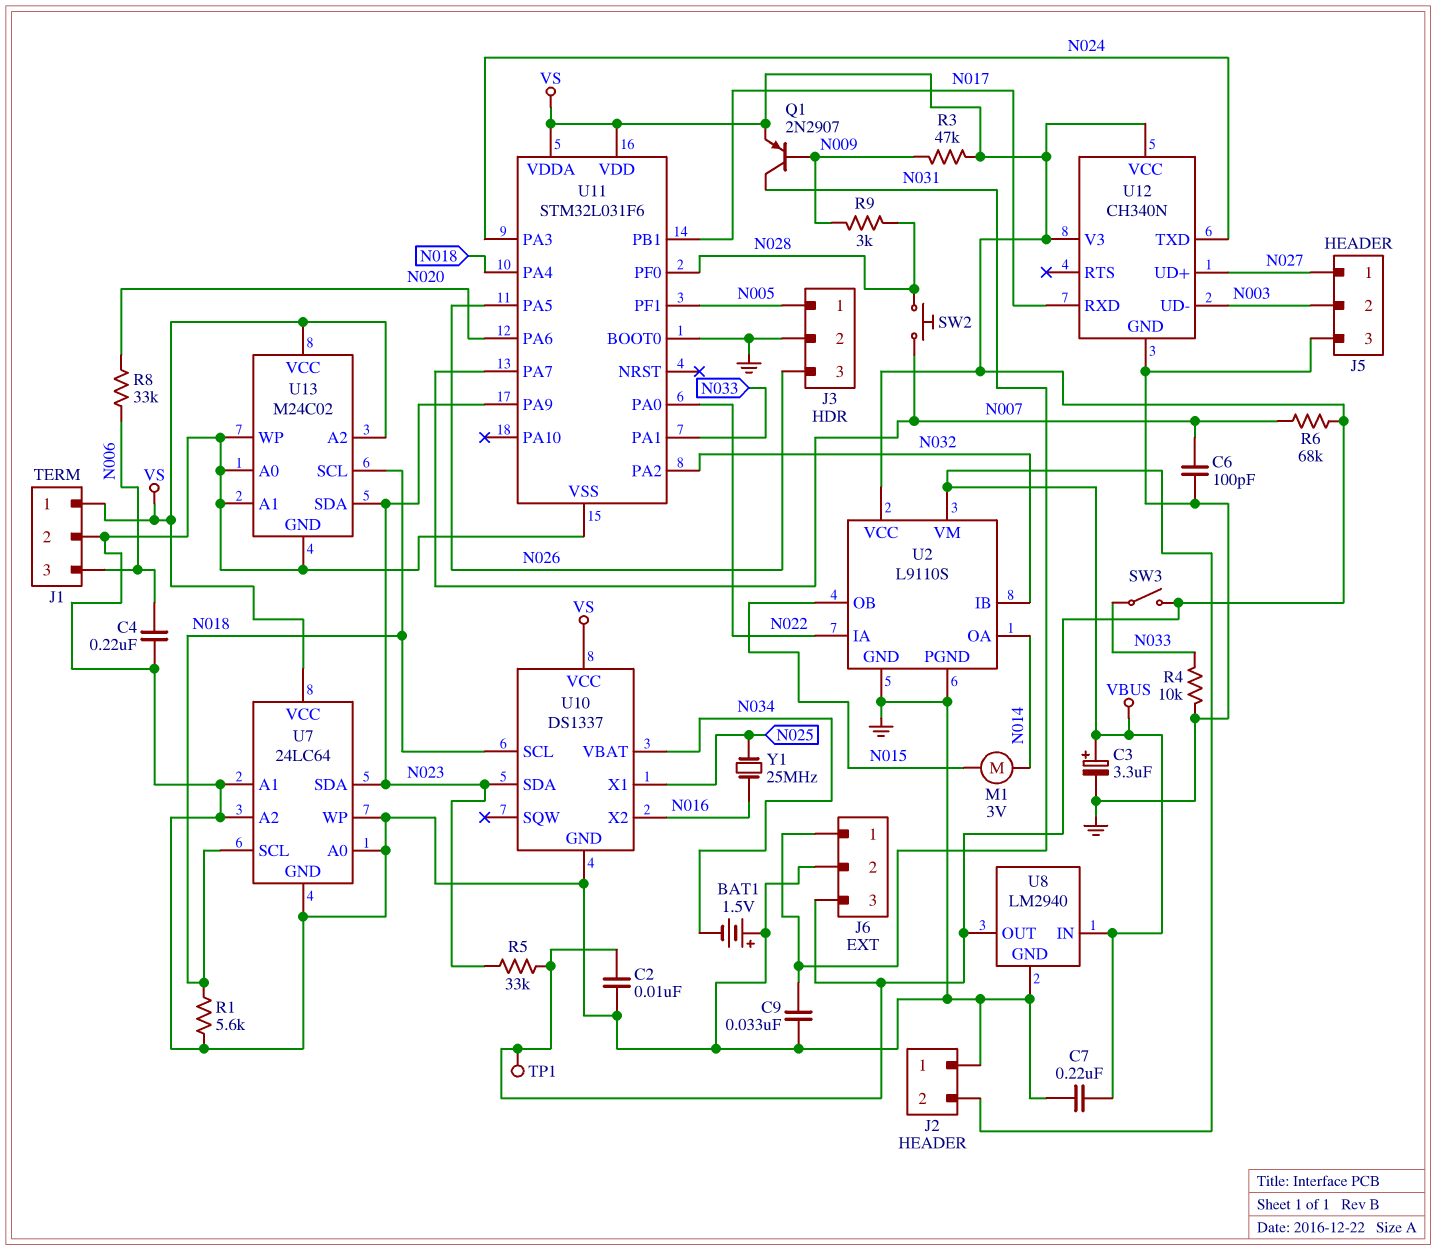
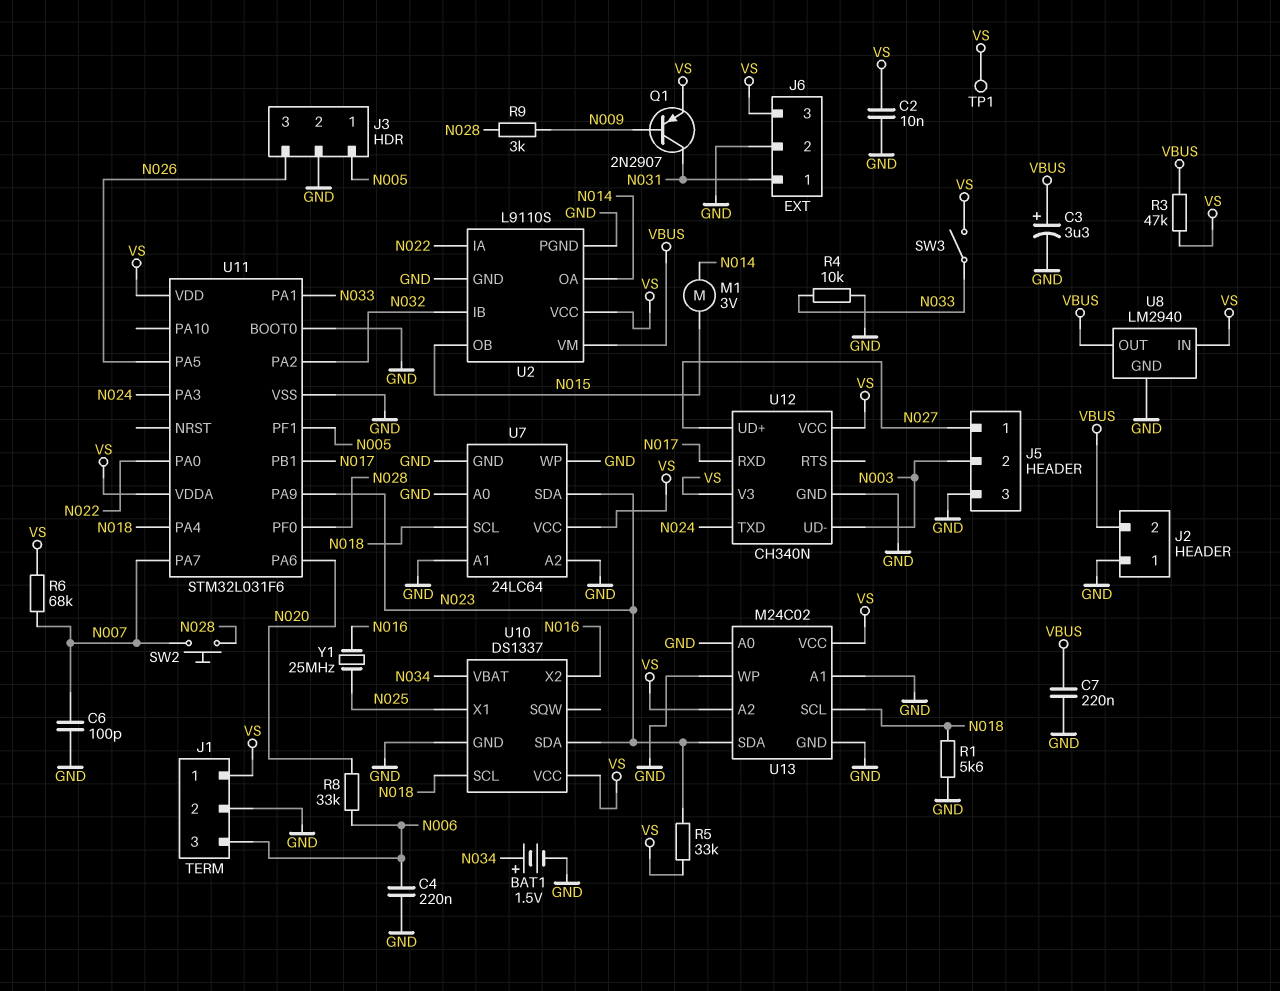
BAT1: 1.5V (plus GND, minus N034) -> 1.5V (plus N034, minus GND)
C9: 33nF (GND, N031) -> none
R3: 47k (N009, VS) -> 47k (VBUS, VS)
U8 pin IN: VBUS -> VS
U8 pin OUT: VS -> VBUS

